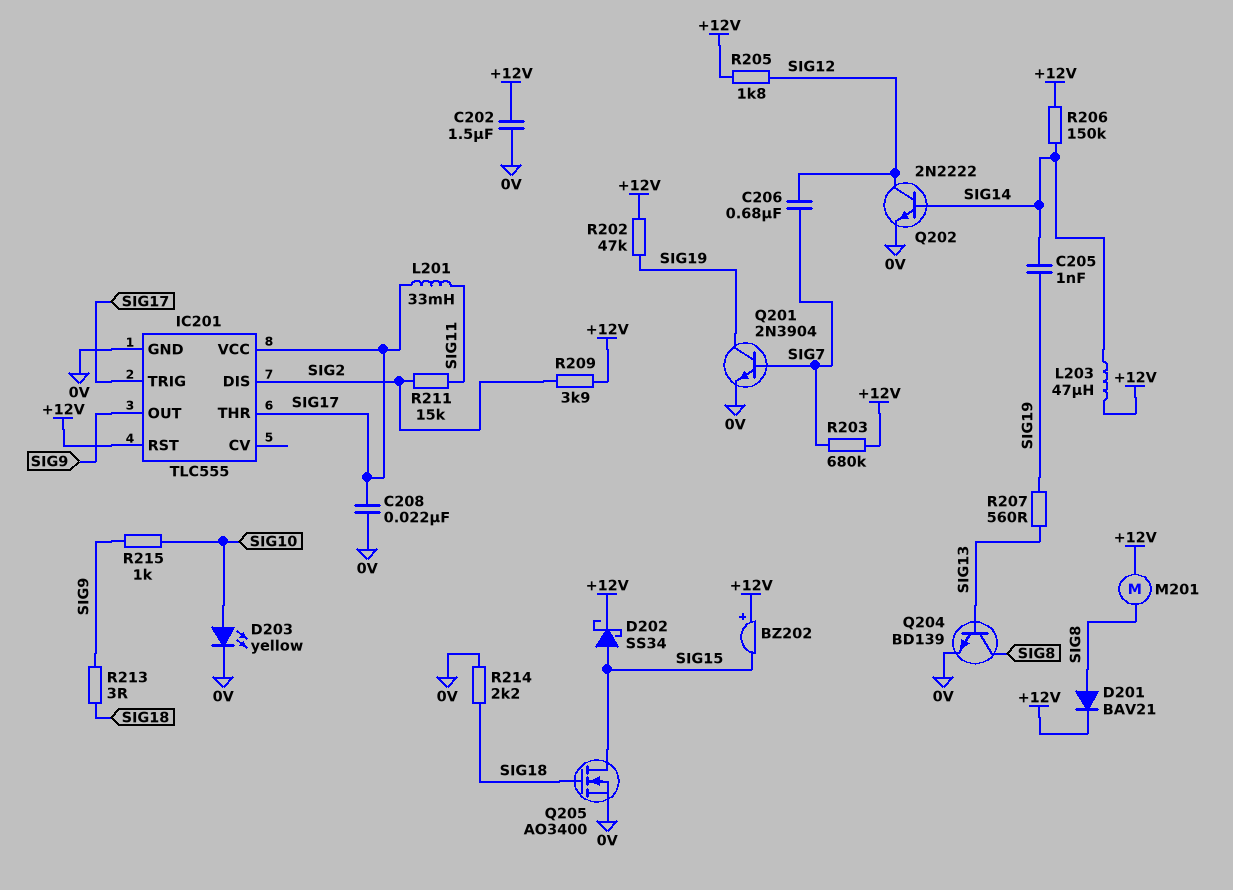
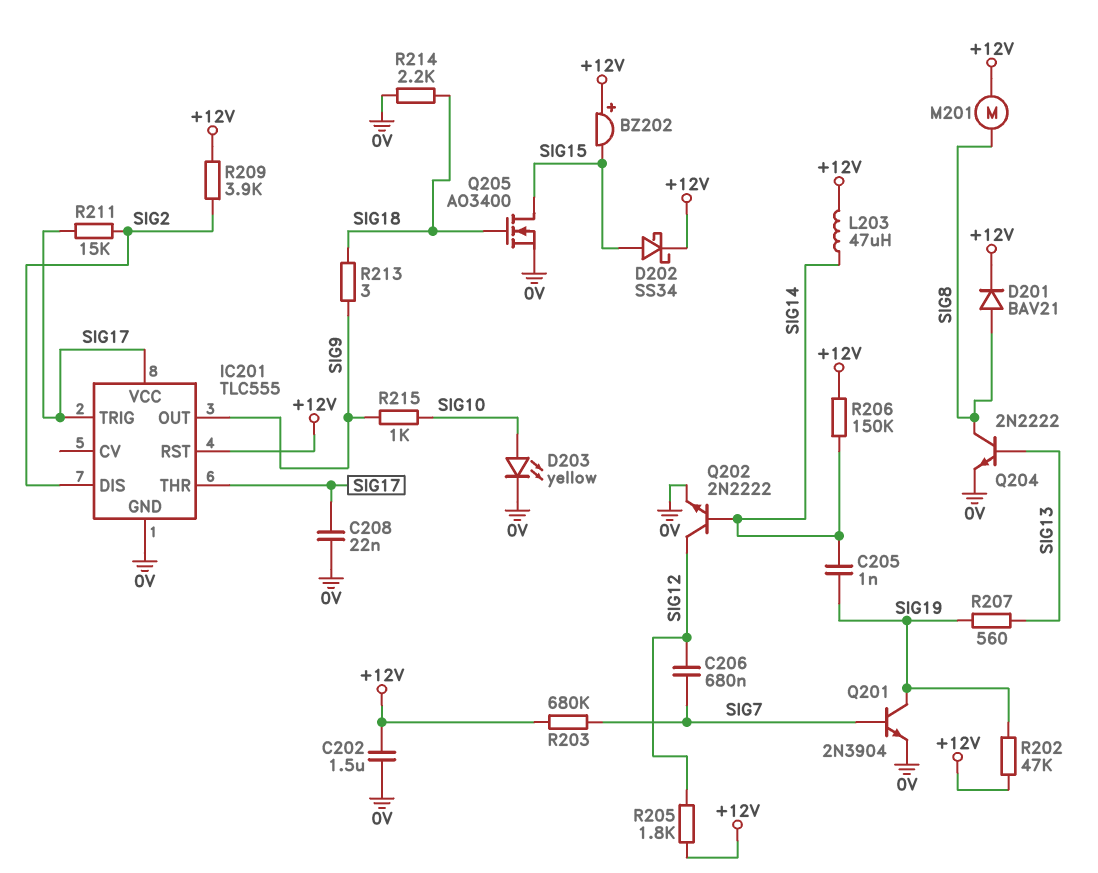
L201: 33mH (SIG11, SIG17) -> none
Q204: NPN BD139 (B SIG13, C SIG8, E 0V) -> NPN 2N2222 (B SIG13, C SIG8, E 0V)
R211: 15k (SIG2, SIG11) -> 15k (SIG2, SIG17)

